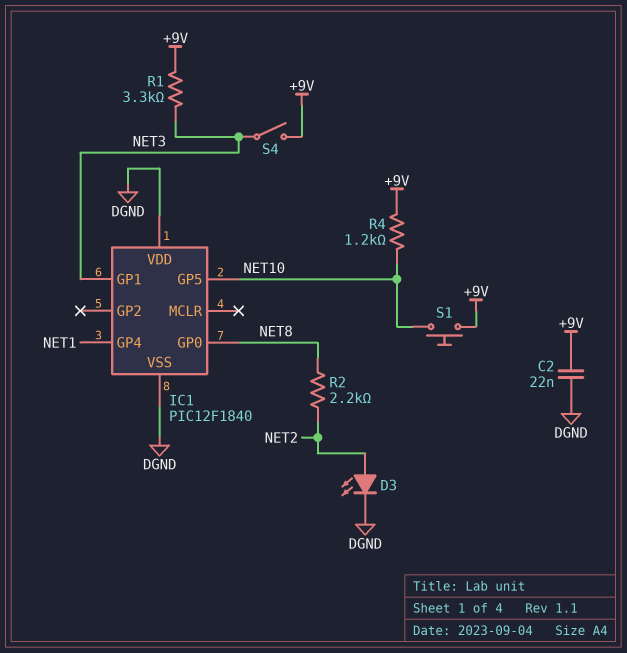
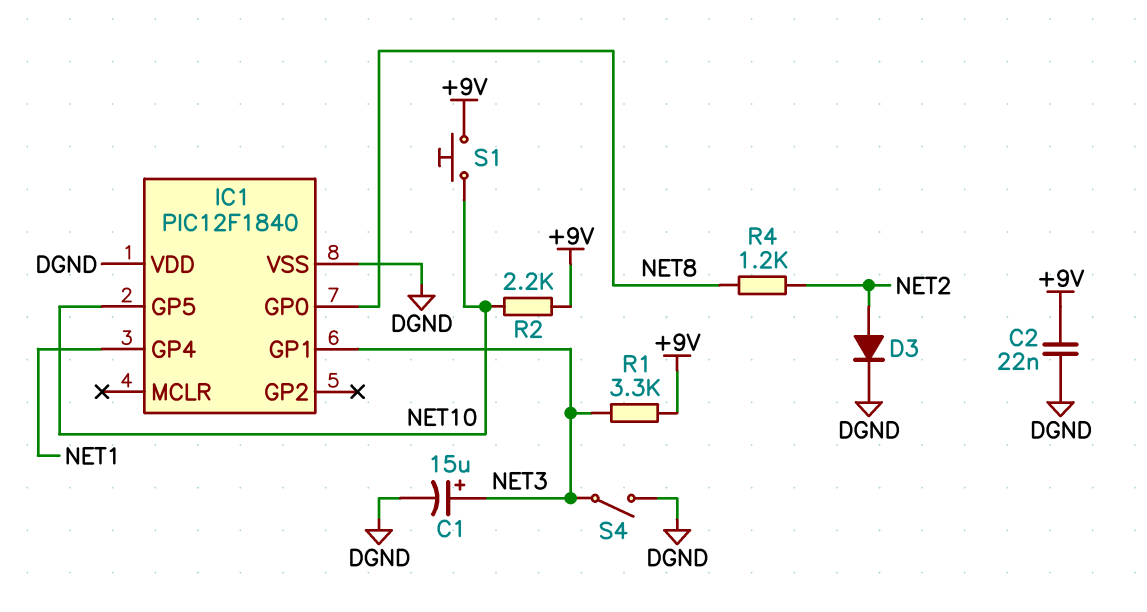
C1: none -> 15uF (plus NET3, minus DGND)
D3: LED (A NET2, K DGND) -> diode (A NET2, K DGND)
R2: 2.2k (NET2, NET8) -> 2.2k (+9V, NET10)
R4: 1.2k (+9V, NET10) -> 1.2k (NET2, NET8)
S4: switch (+9V, NET3) -> switch (DGND, NET3)

